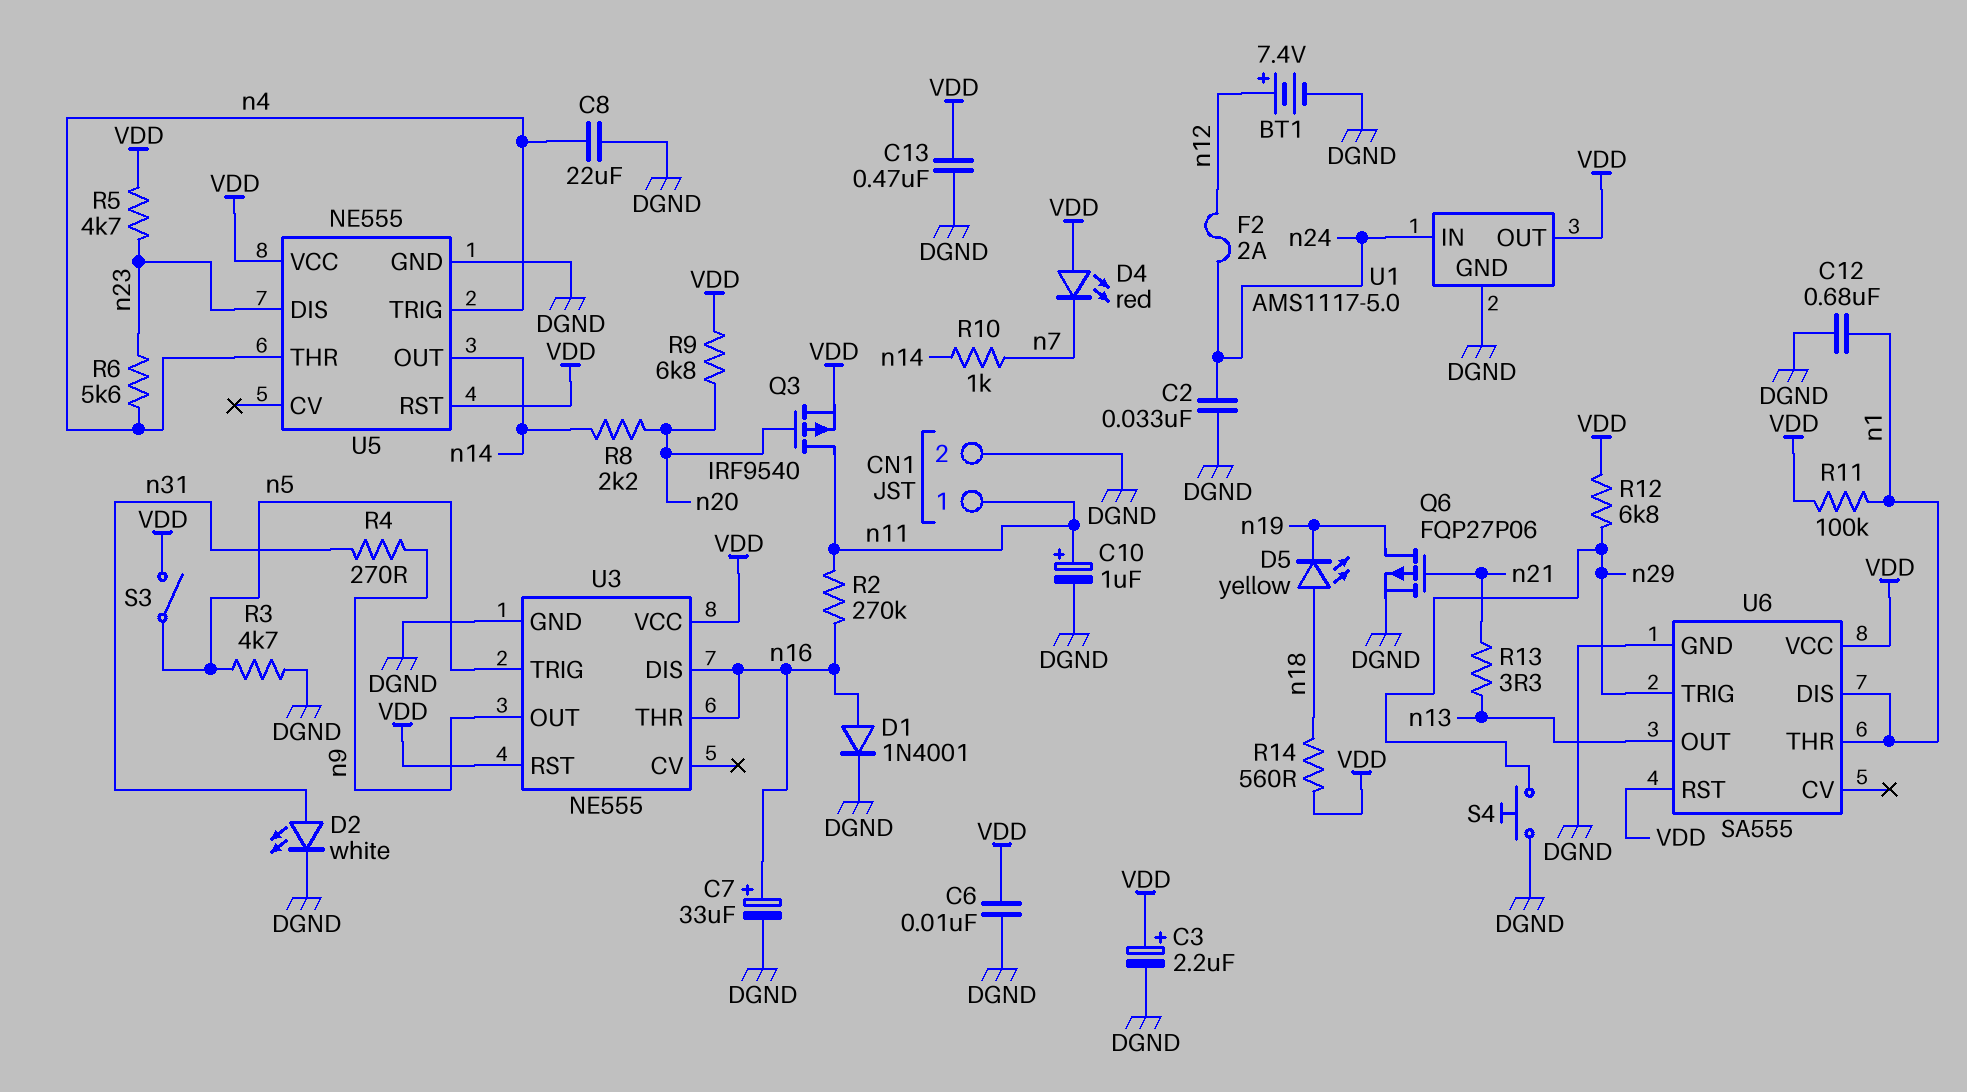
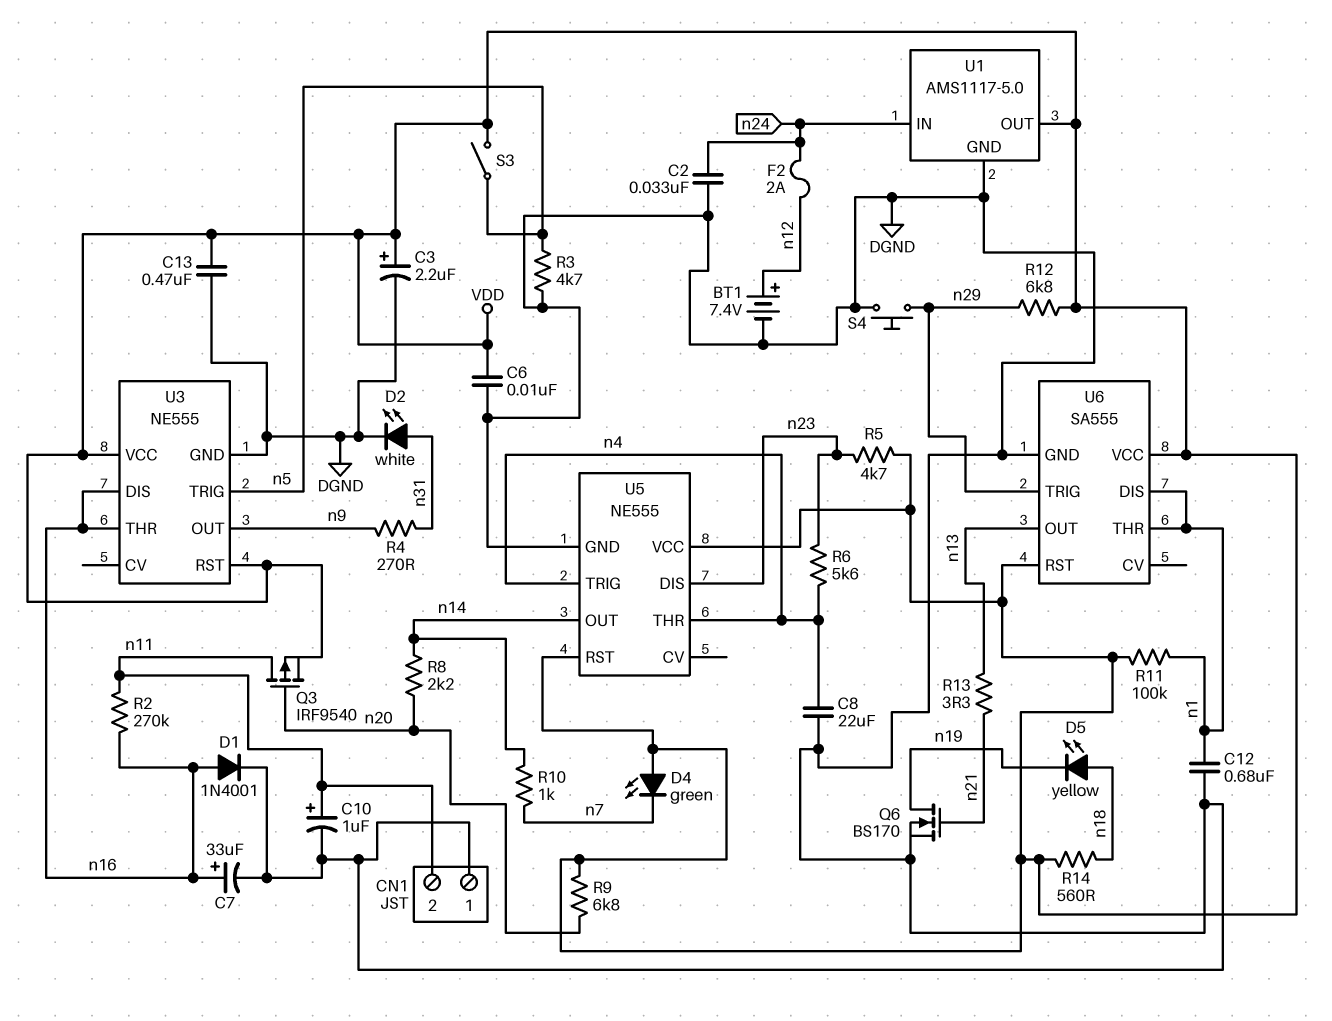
CN1 pin 1: n11 -> DGND
CN1 pin 2: DGND -> n11
D4: LED red (A VDD, K n7) -> LED green (A VDD, K n7)
Q6: PMOS FQP27P06 (G n21, D n19, S DGND) -> NMOS BS170 (G n21, D n19, S DGND)

